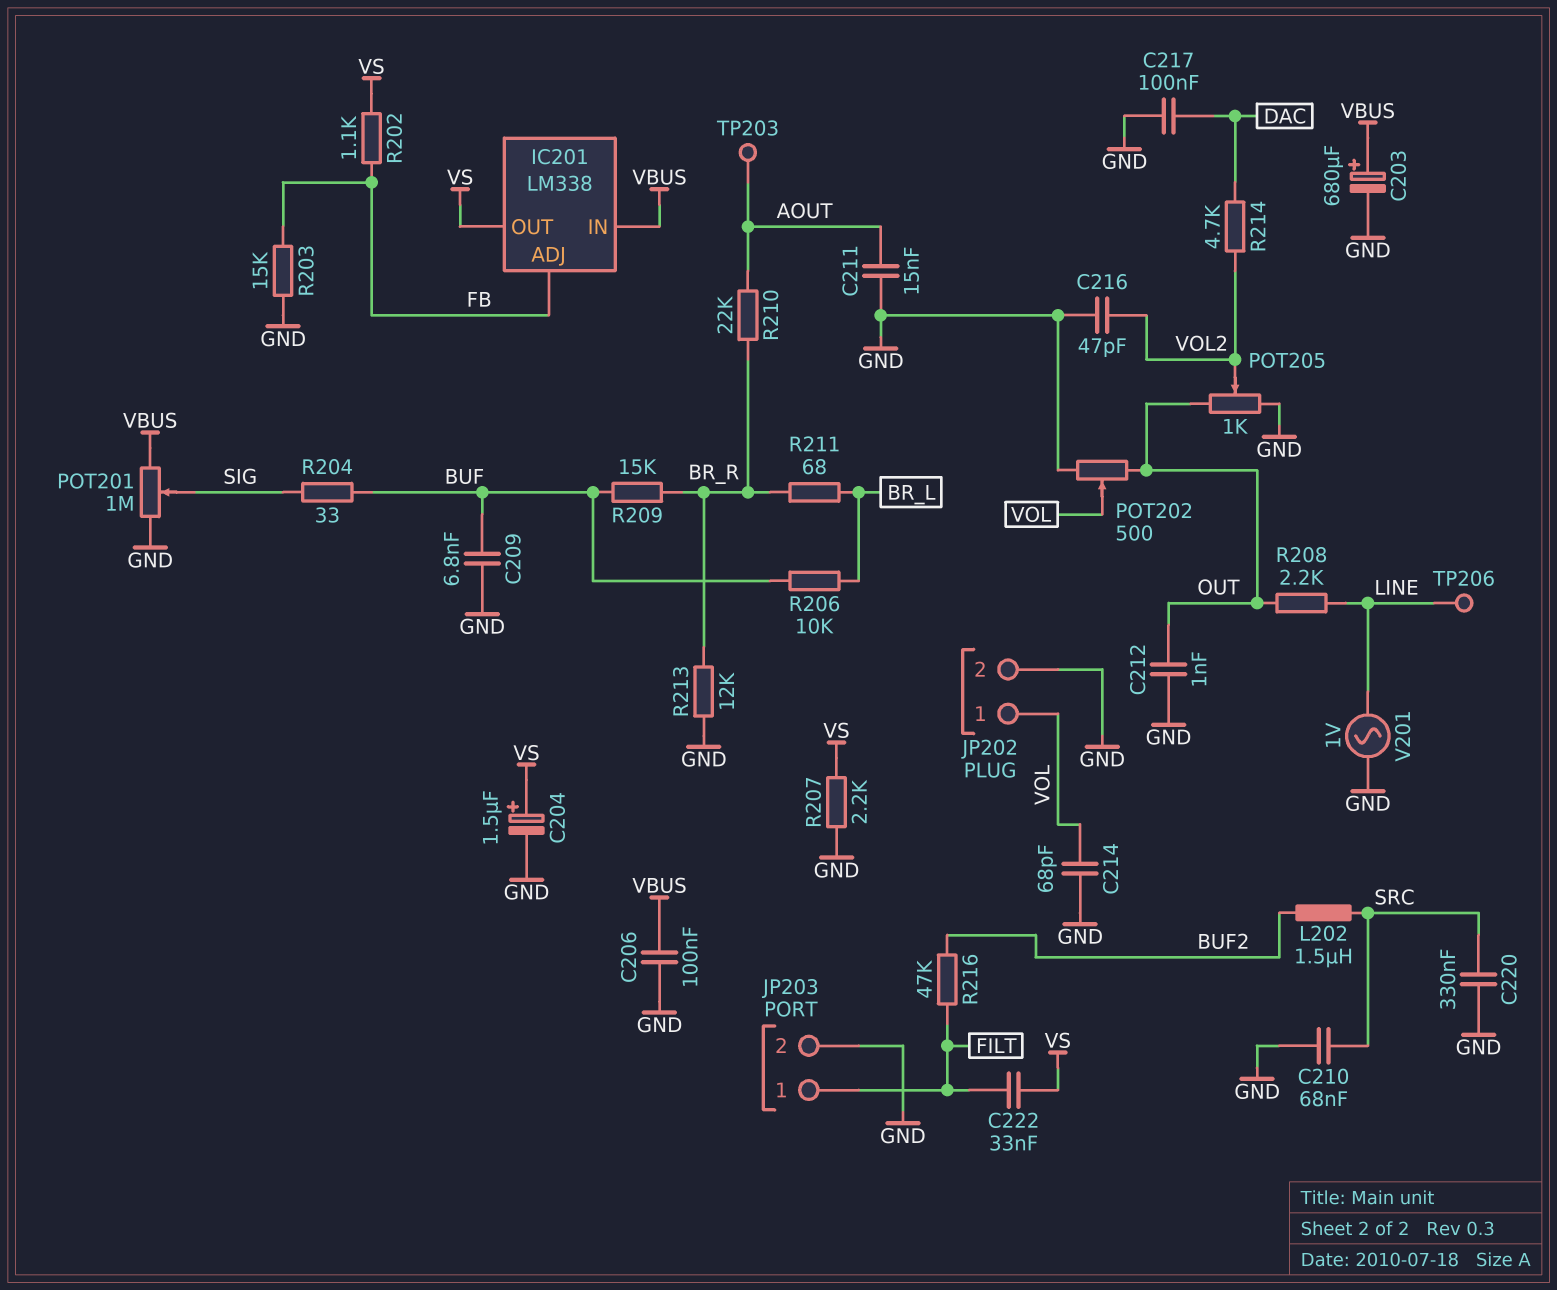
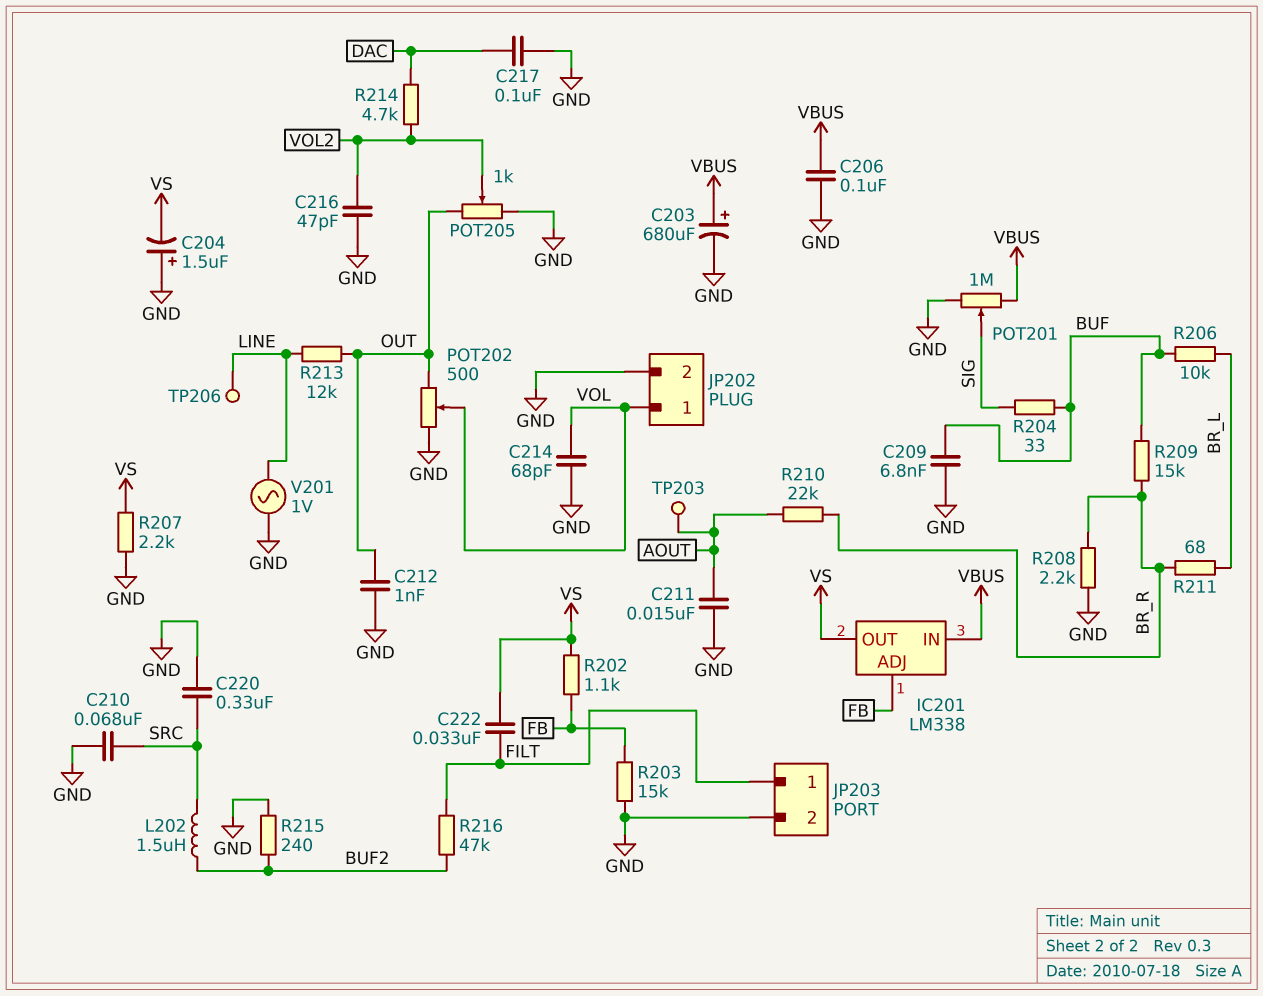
C204: 1.5uF (plus VS, minus GND) -> 1.5uF (plus GND, minus VS)
R208: 2.2k (LINE, OUT) -> 2.2k (BR_R, GND)
R213: 12k (BR_R, GND) -> 12k (LINE, OUT)
R215: none -> 240 (BUF2, GND)

